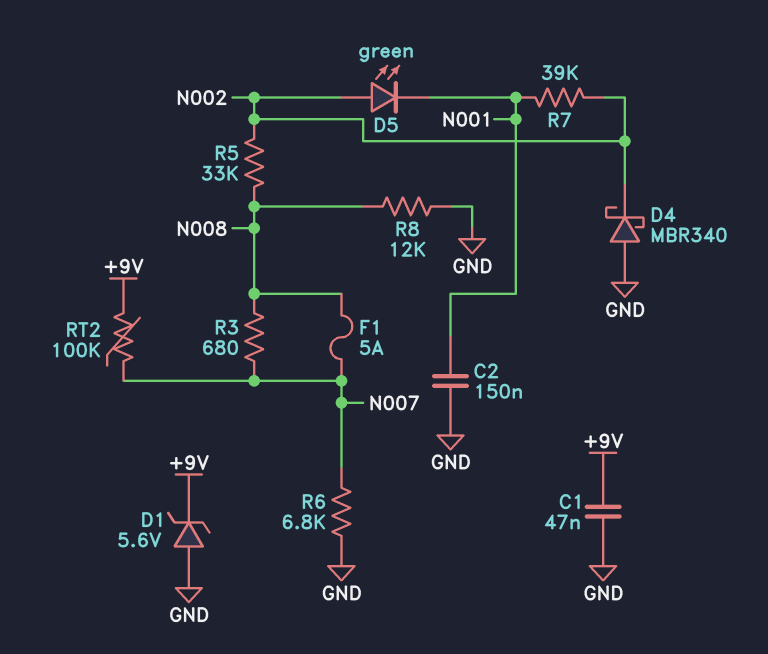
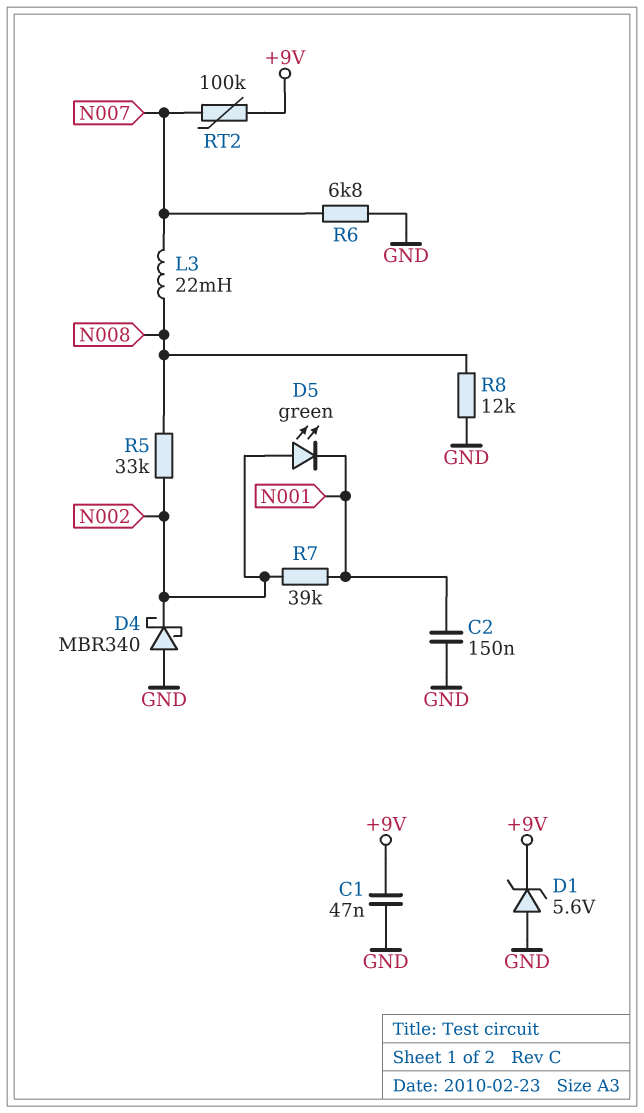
F1: 5A (N007, N008) -> none
L3: none -> 22mH (N007, N008)
R3: 680 (N007, N008) -> none

